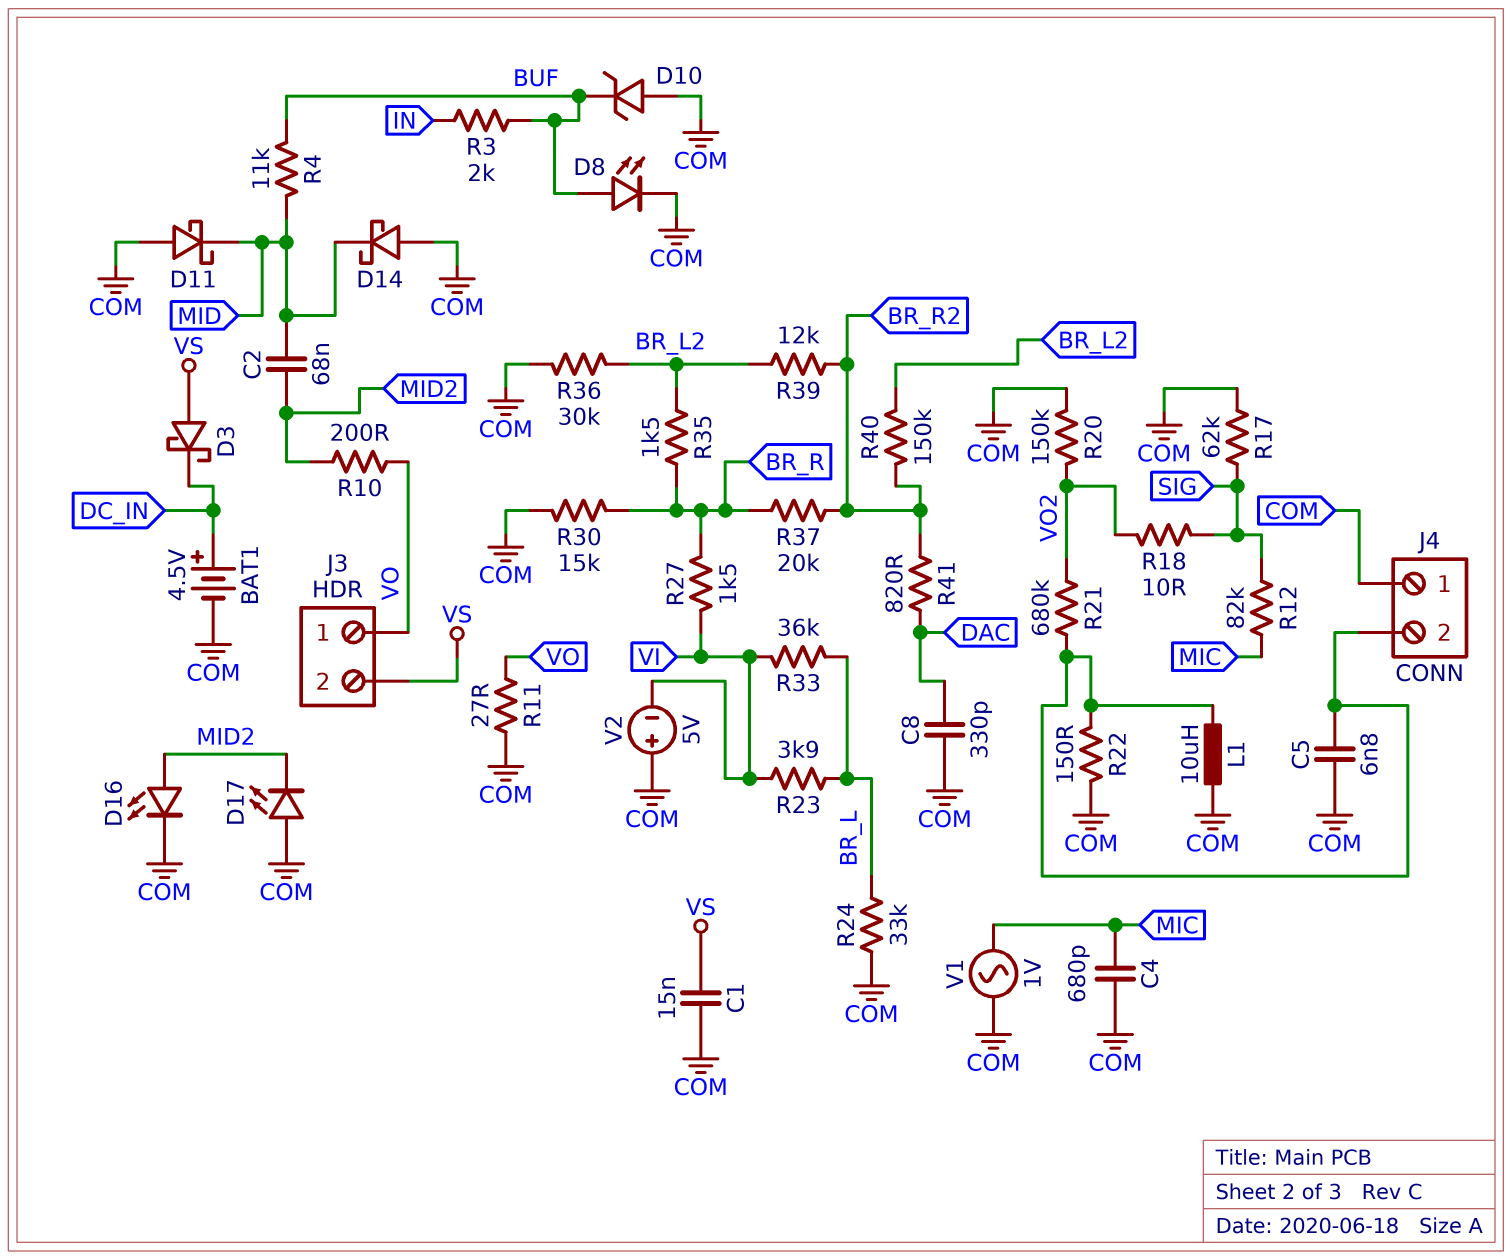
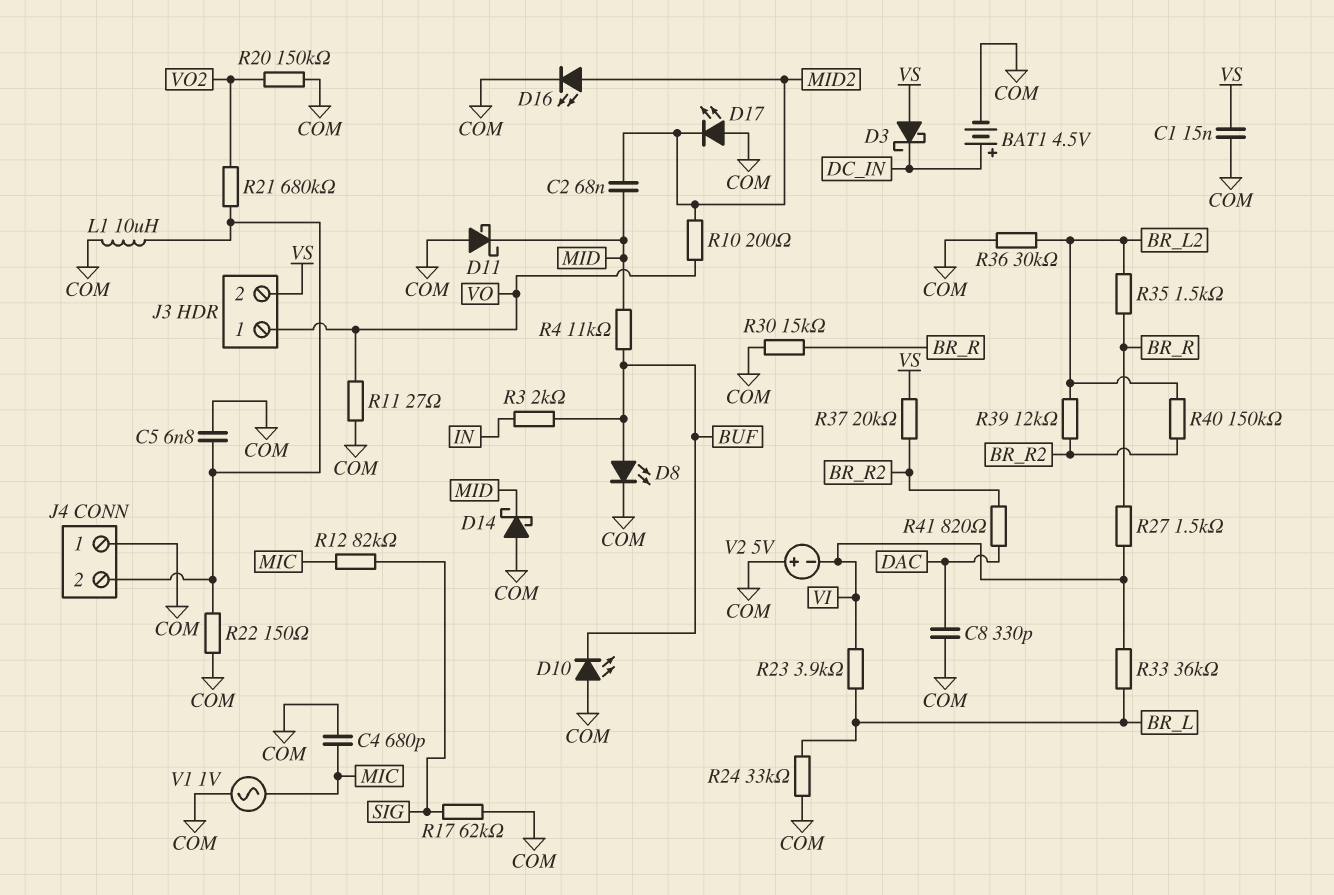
D10: zener (A COM, K BUF) -> LED (A COM, K BUF)
R18: 10 (SIG, VO2) -> none
R37: 20k (BR_R, BR_R2) -> 20k (BR_R2, VS)

